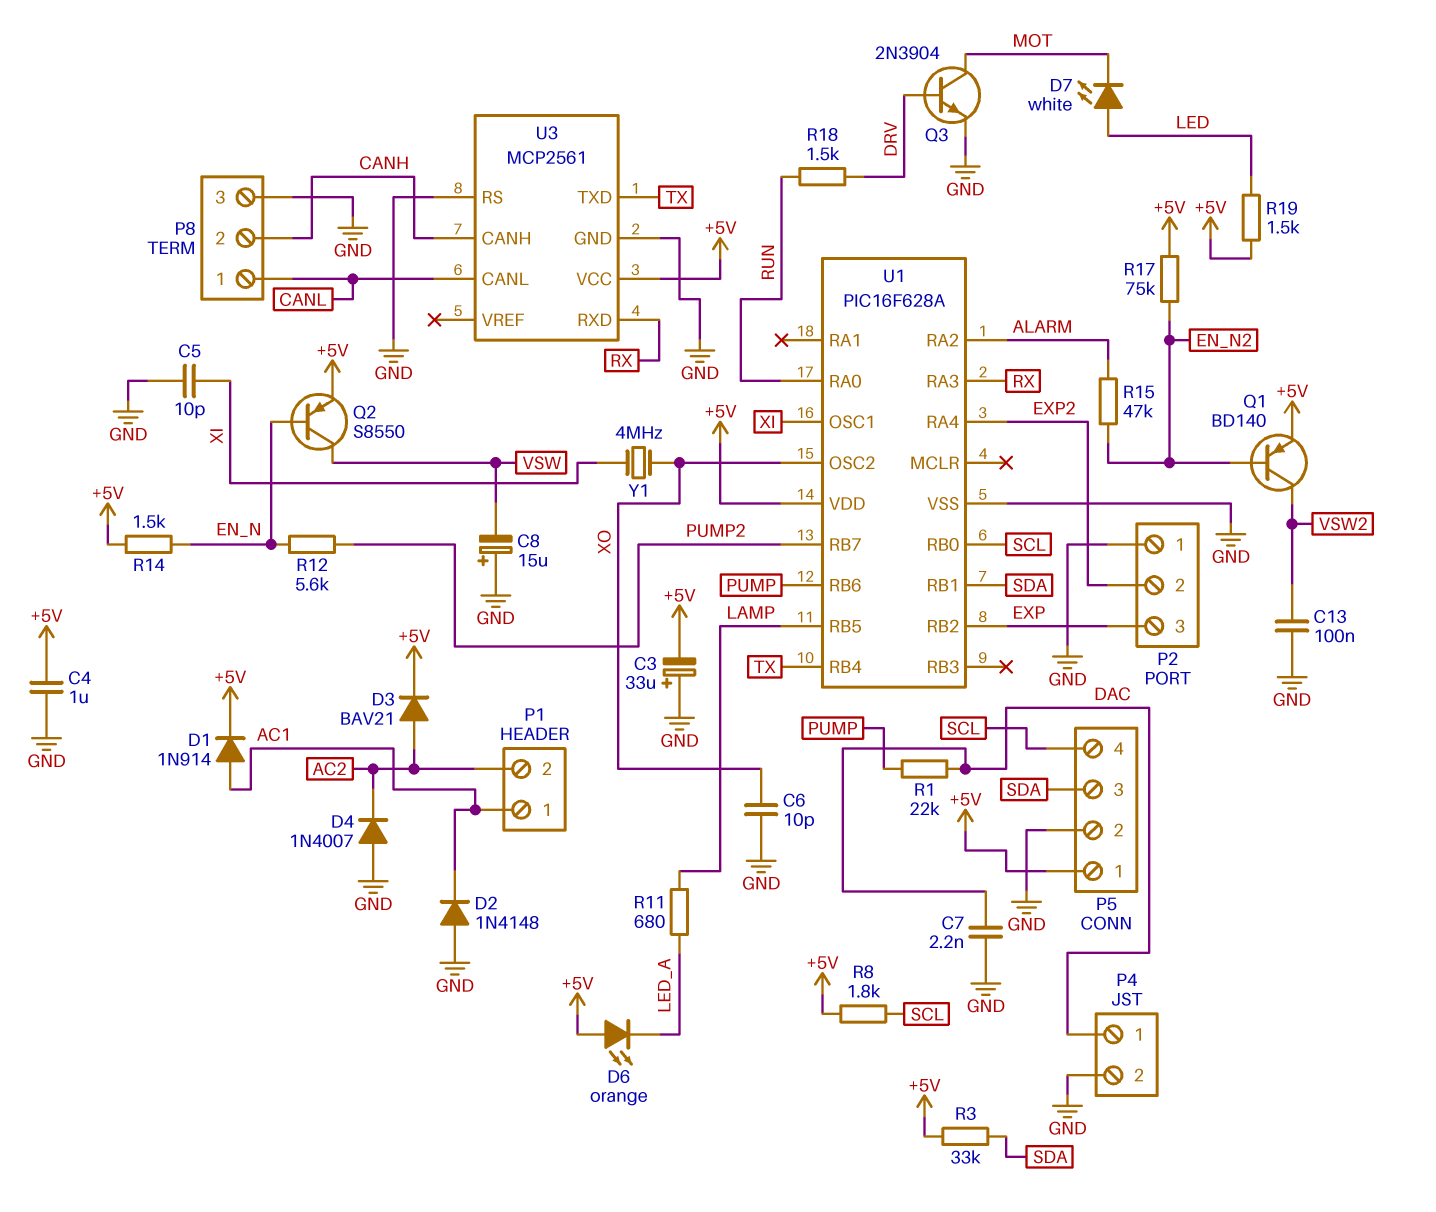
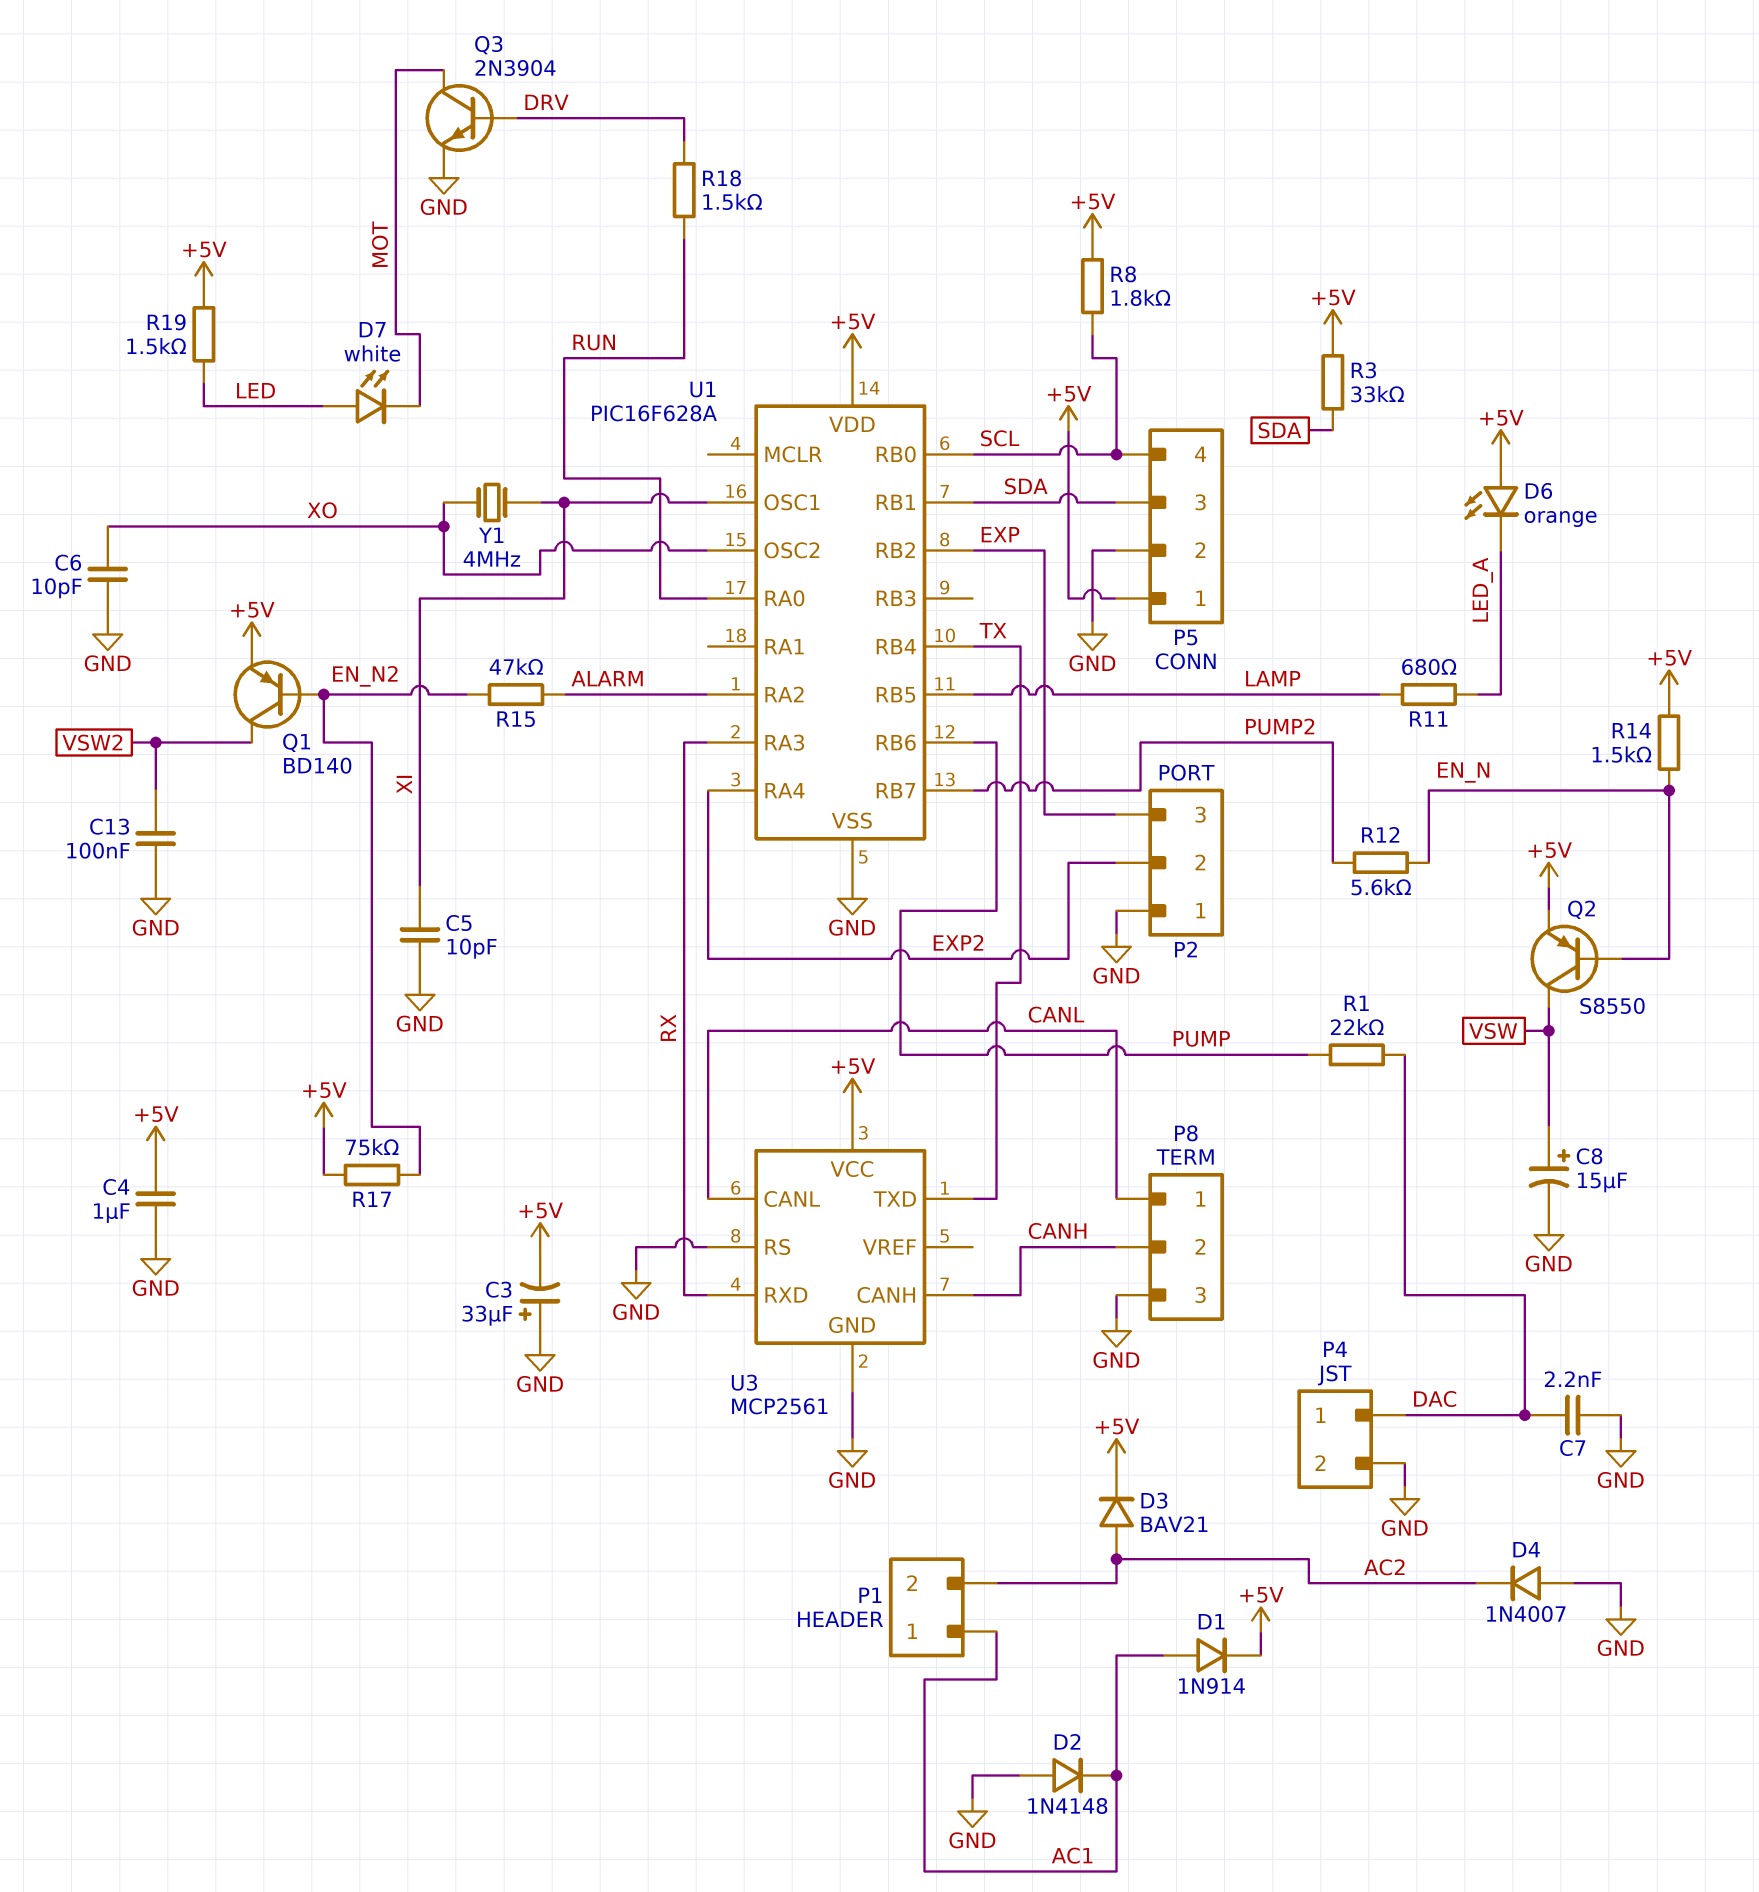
C8: 15uF (plus GND, minus VSW) -> 15uF (plus VSW, minus GND)

